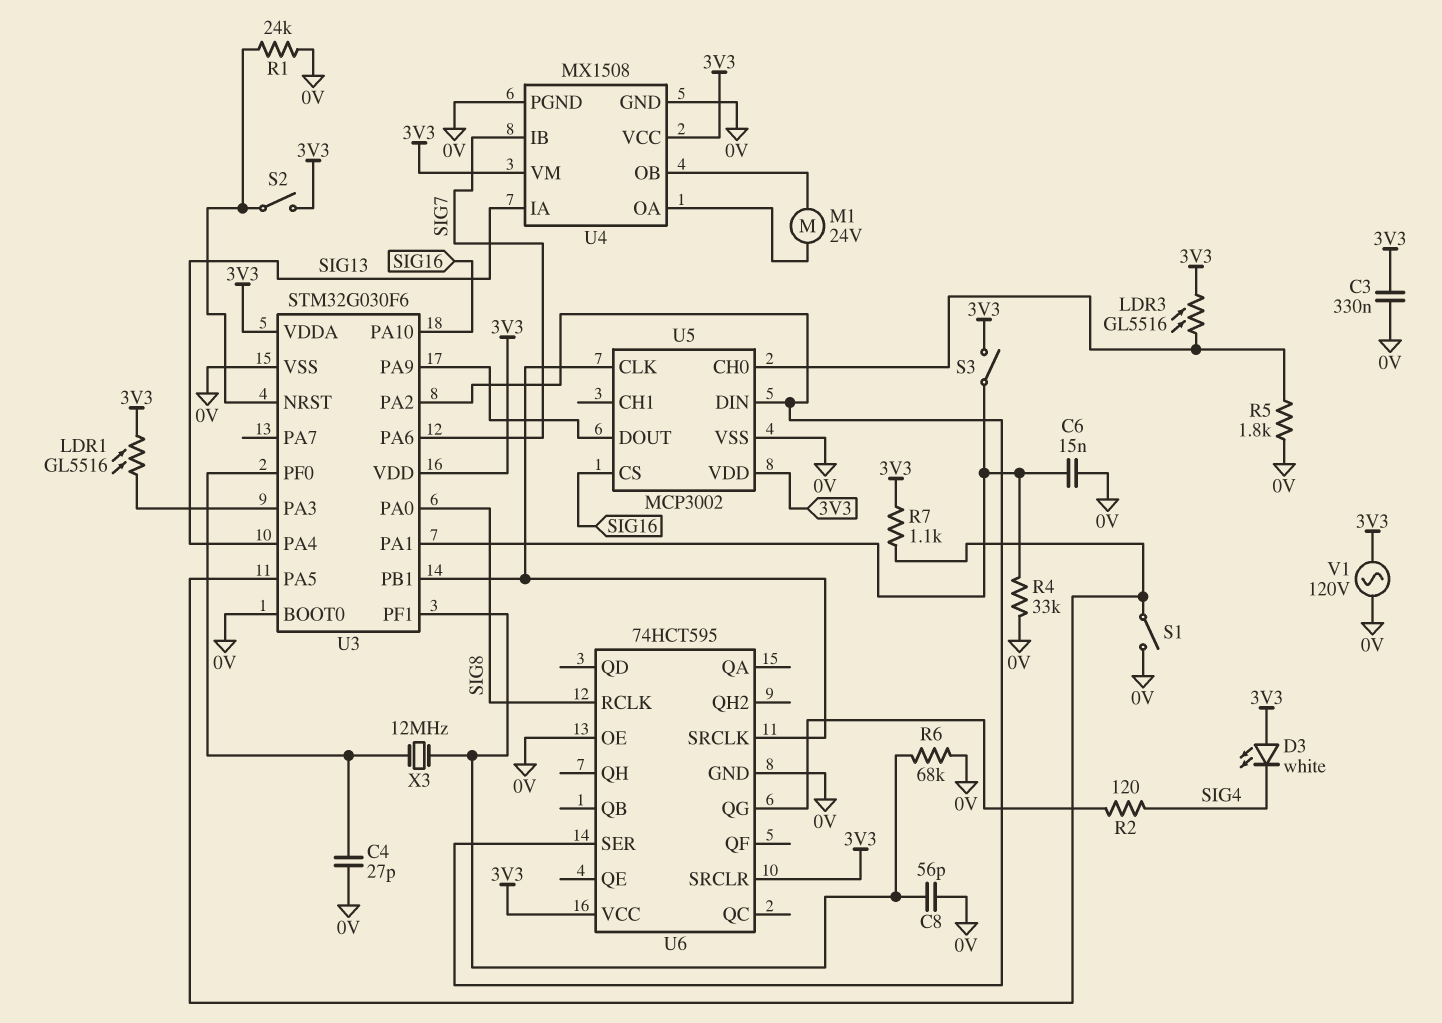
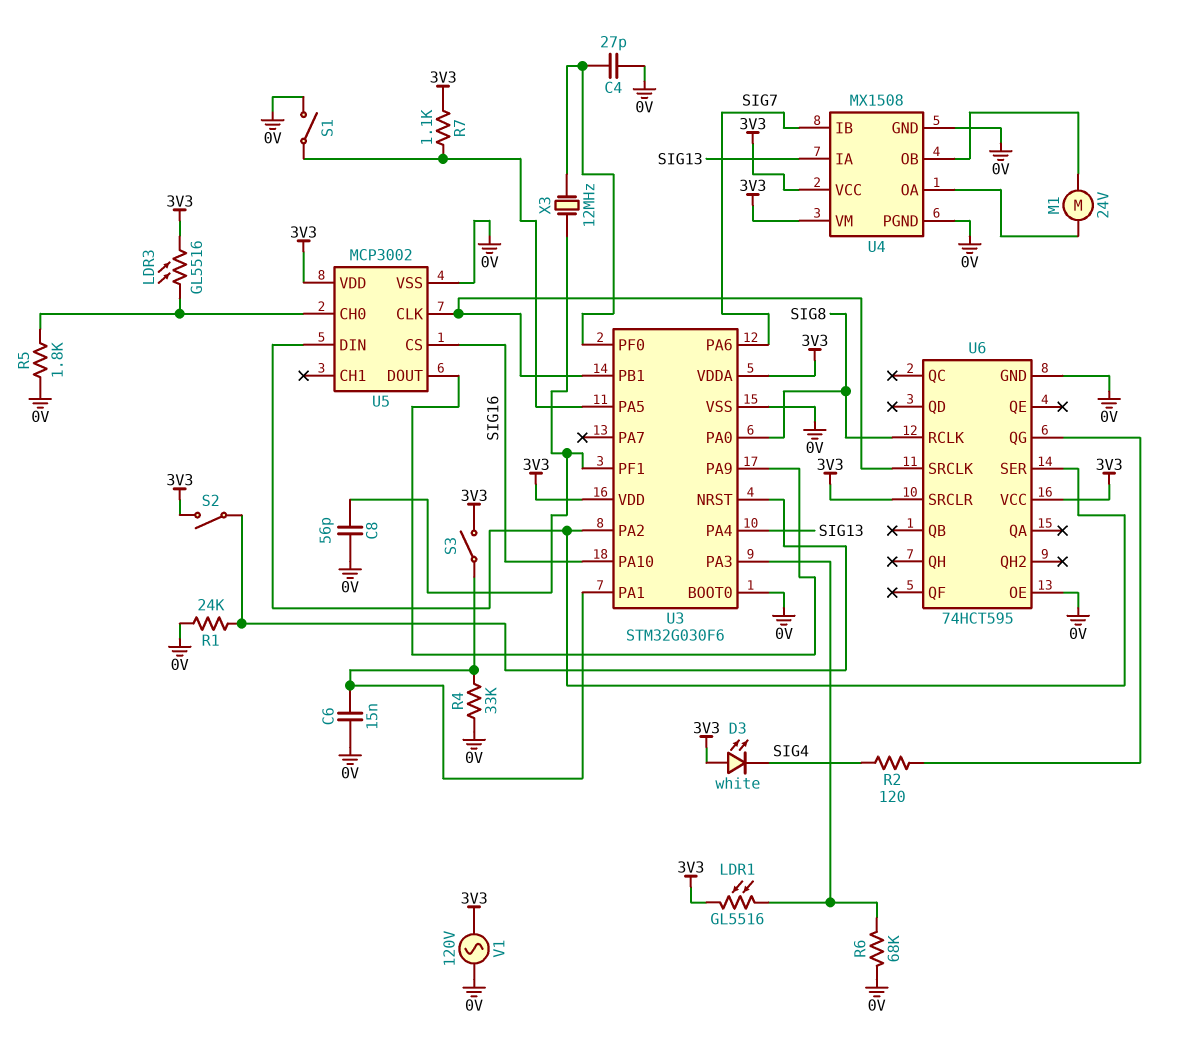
C3: 330nF (0V, 3V3) -> none
R6: 68k (0V, U3/PF1) -> 68k (0V, U3/PA3)

